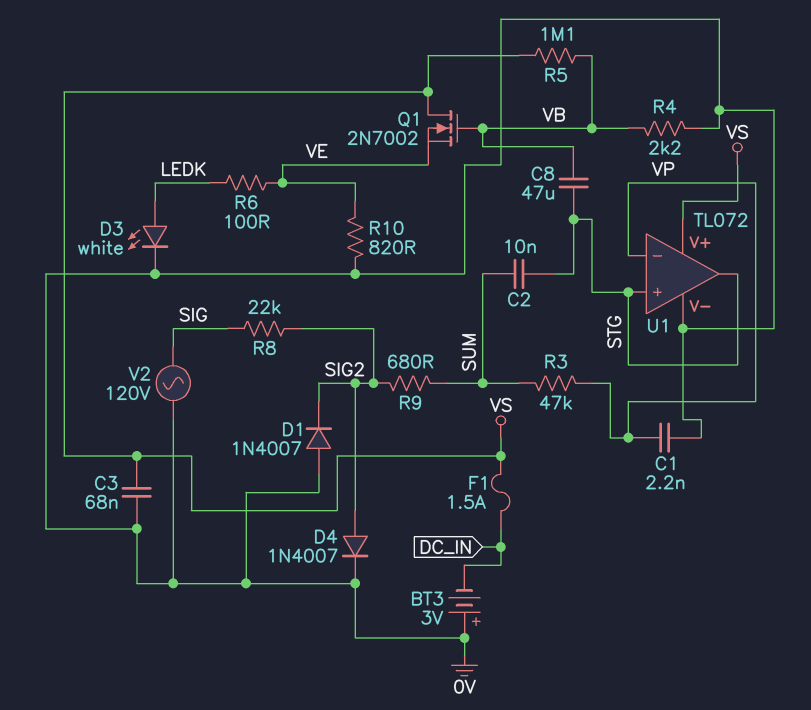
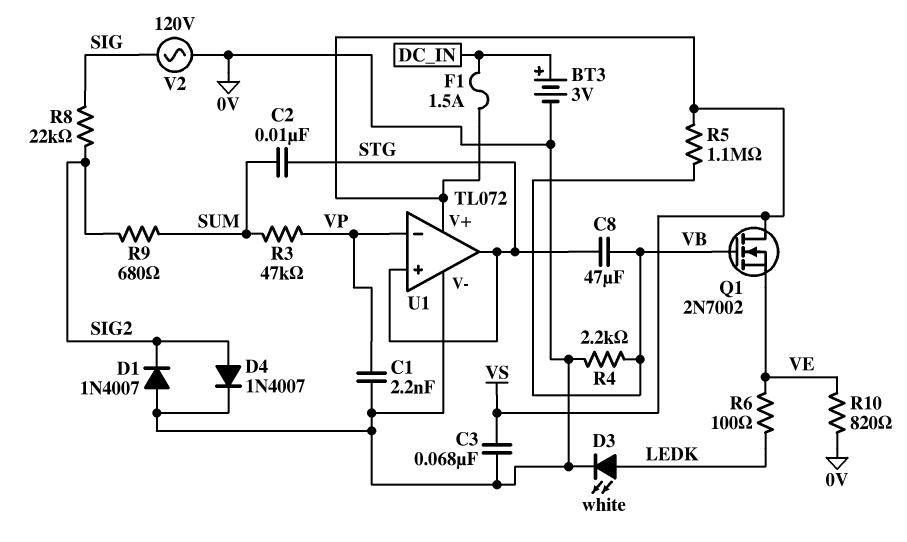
BT3: 3V (plus 0V, minus DC_IN) -> 3V (plus DC_IN, minus 0V)

